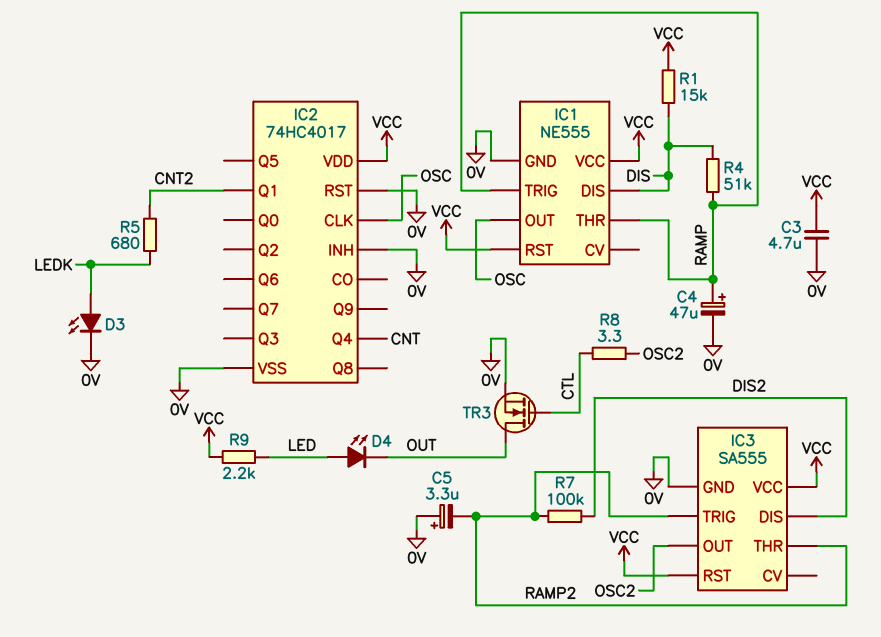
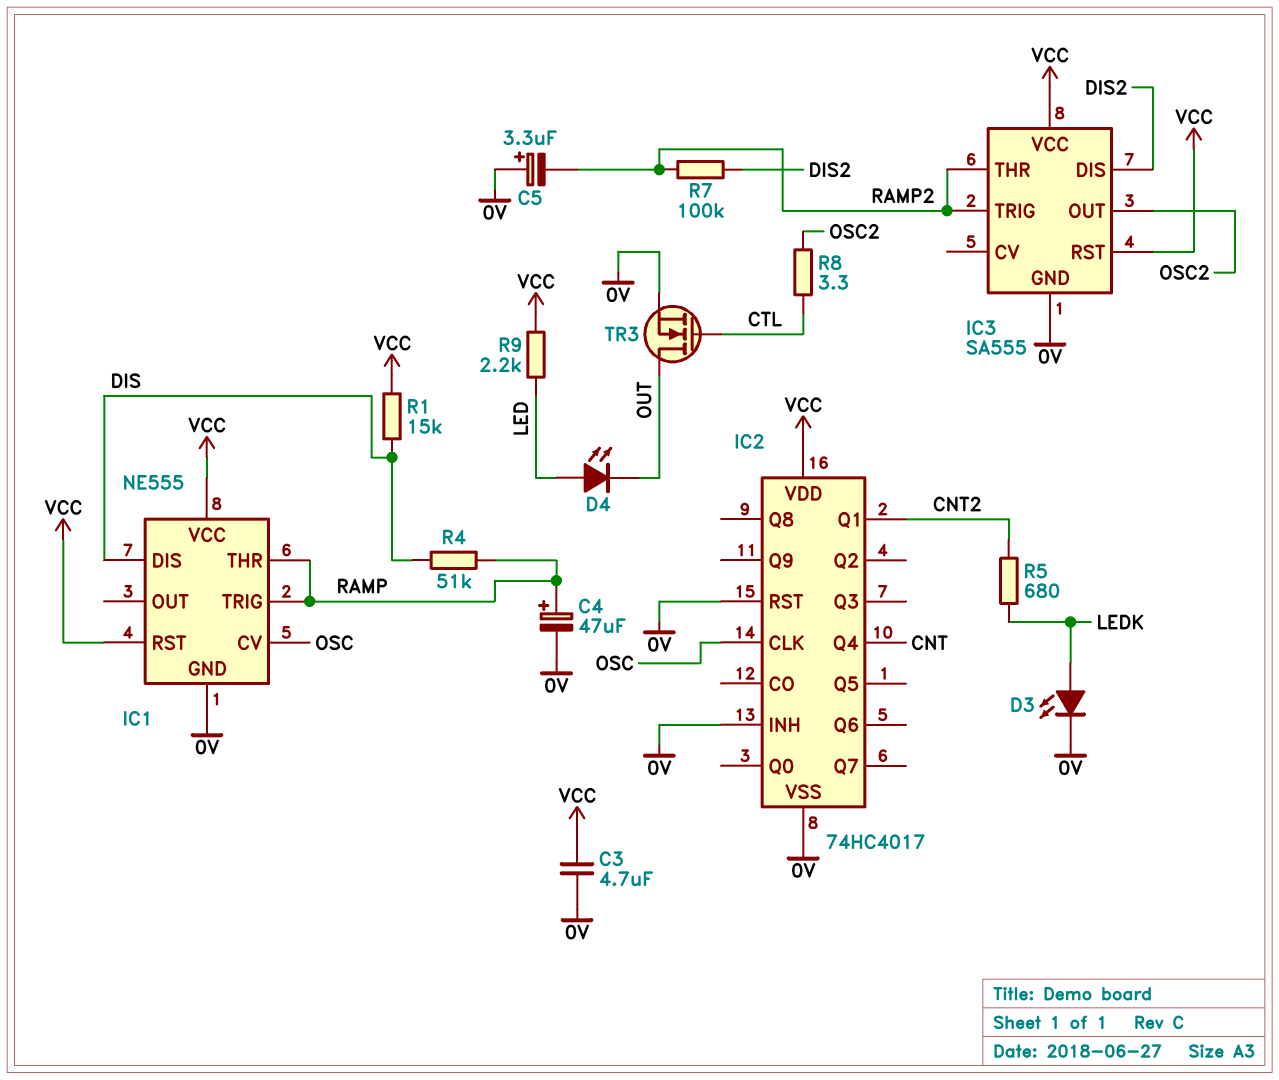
IC1 pin CV: none -> OSC
IC1 pin OUT: OSC -> none

